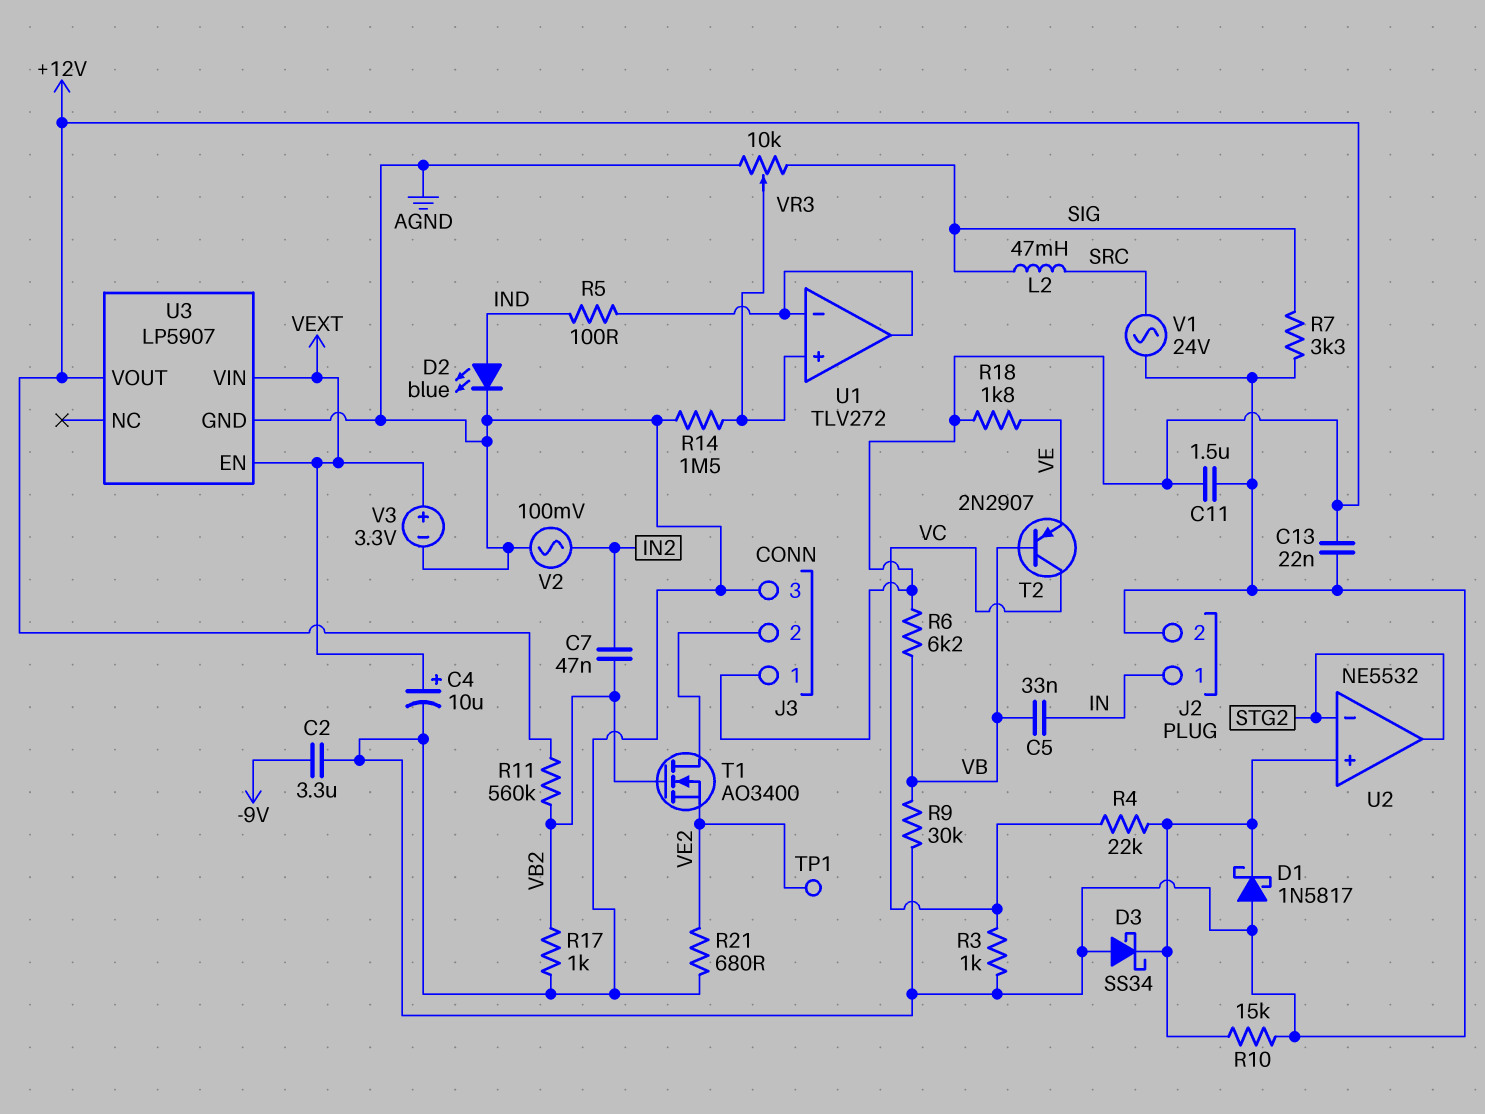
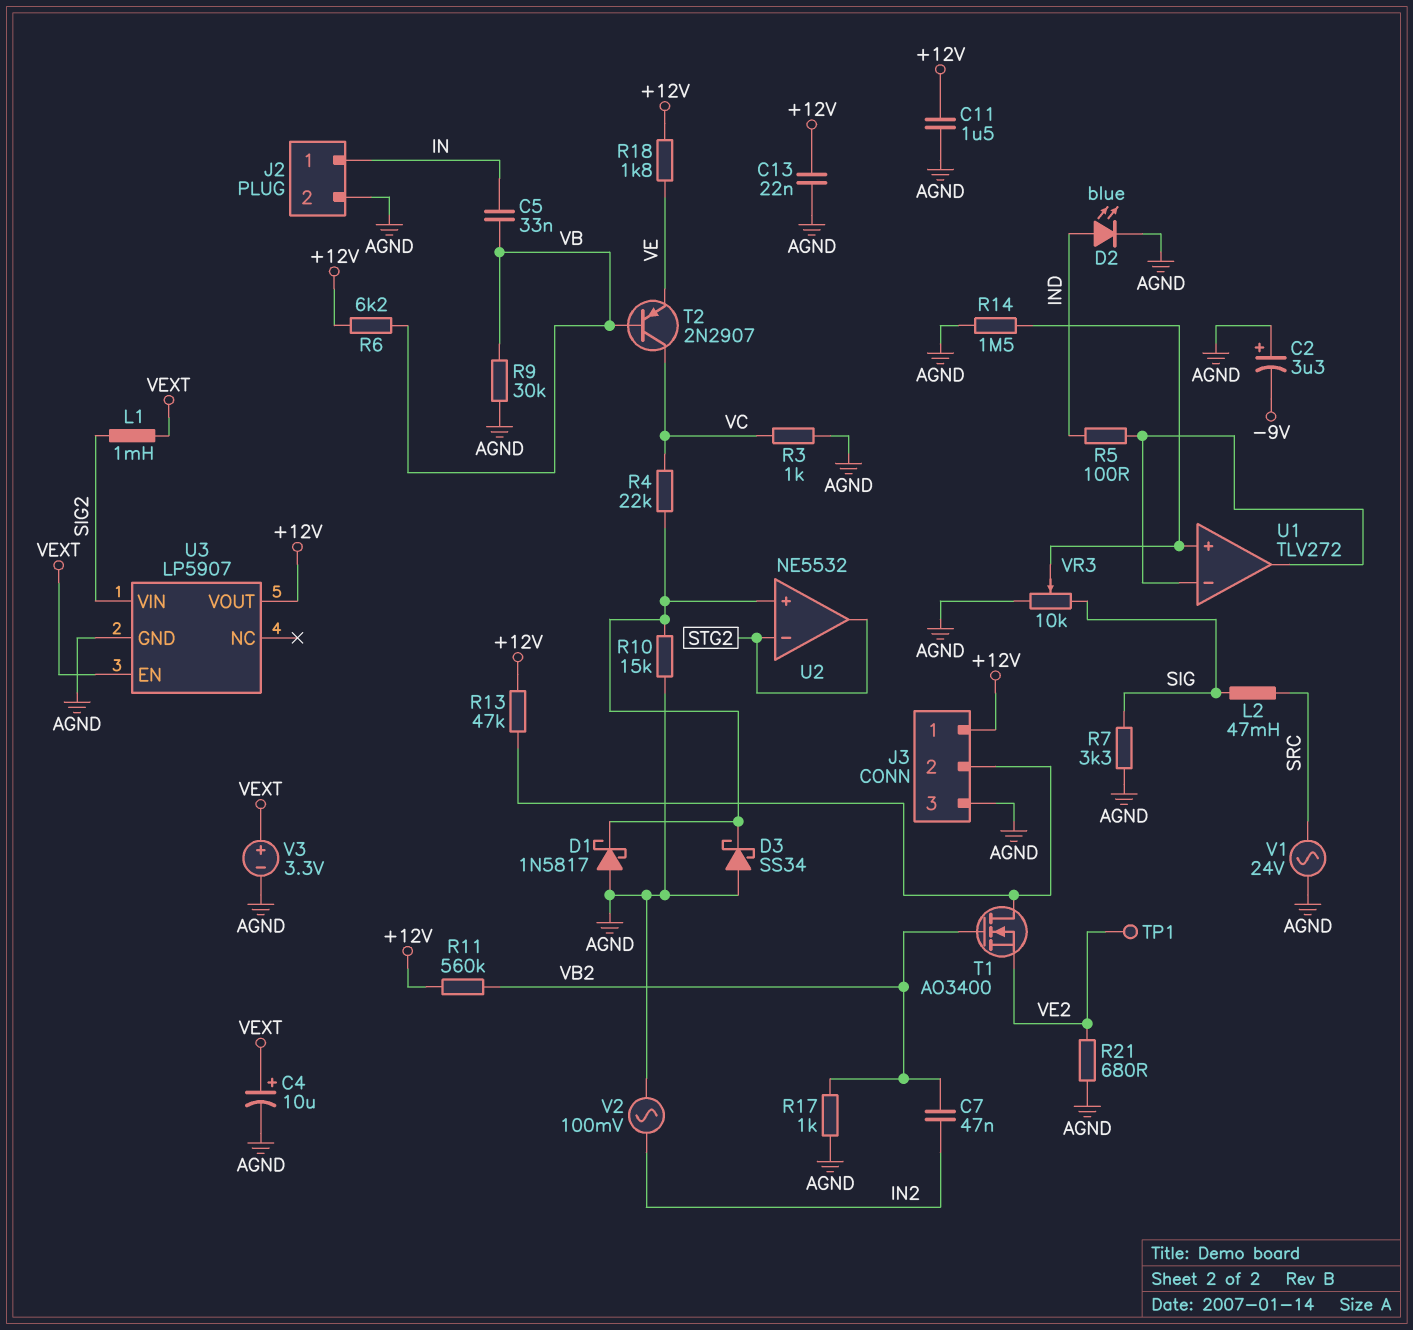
C2: 3.3uF (-9V, AGND) -> 3.3uF (plus AGND, minus -9V)
L1: none -> 1mH (SIG2, VEXT)
R13: none -> 47k (+12V, J3/2)
U3 pin VIN: VEXT -> SIG2

